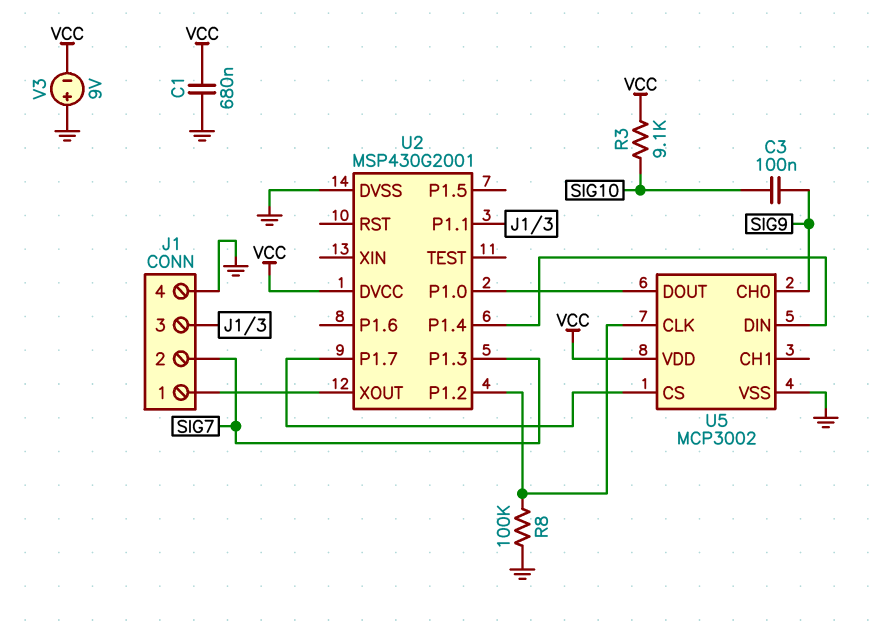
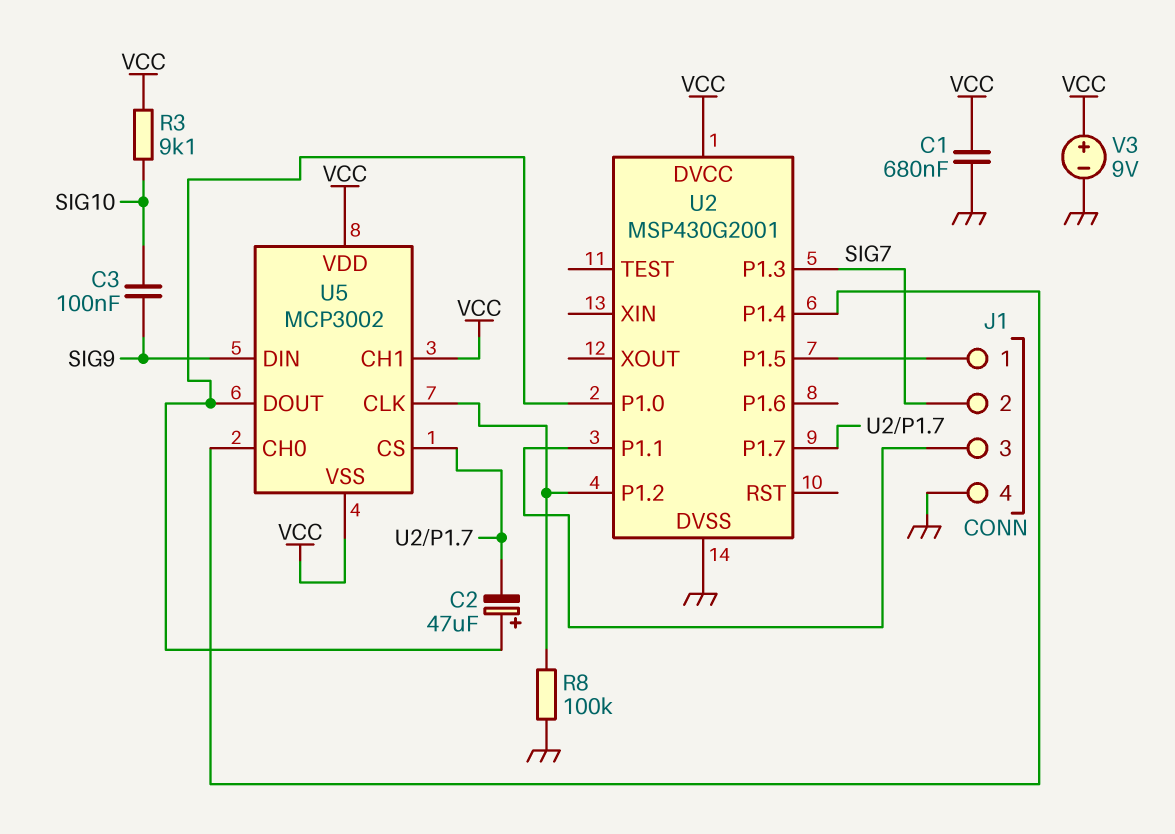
C2: none -> 47uF (plus U2/P1.0, minus U2/P1.7)
U2 pin P1.5: none -> J1/1
U2 pin XOUT: J1/1 -> none
U5 pin CH0: SIG9 -> U2/P1.4
U5 pin CH1: none -> VCC
U5 pin DIN: U2/P1.4 -> SIG9
U5 pin VSS: GND -> VCC
V3: 9V (plus GND, minus VCC) -> 9V (plus VCC, minus GND)

